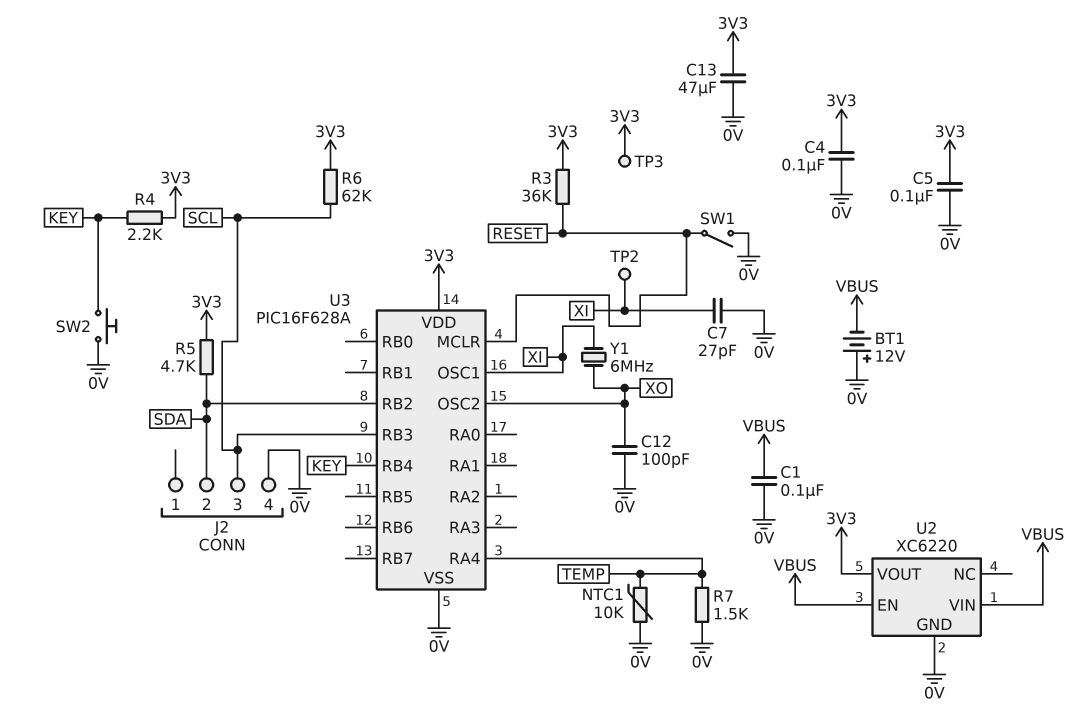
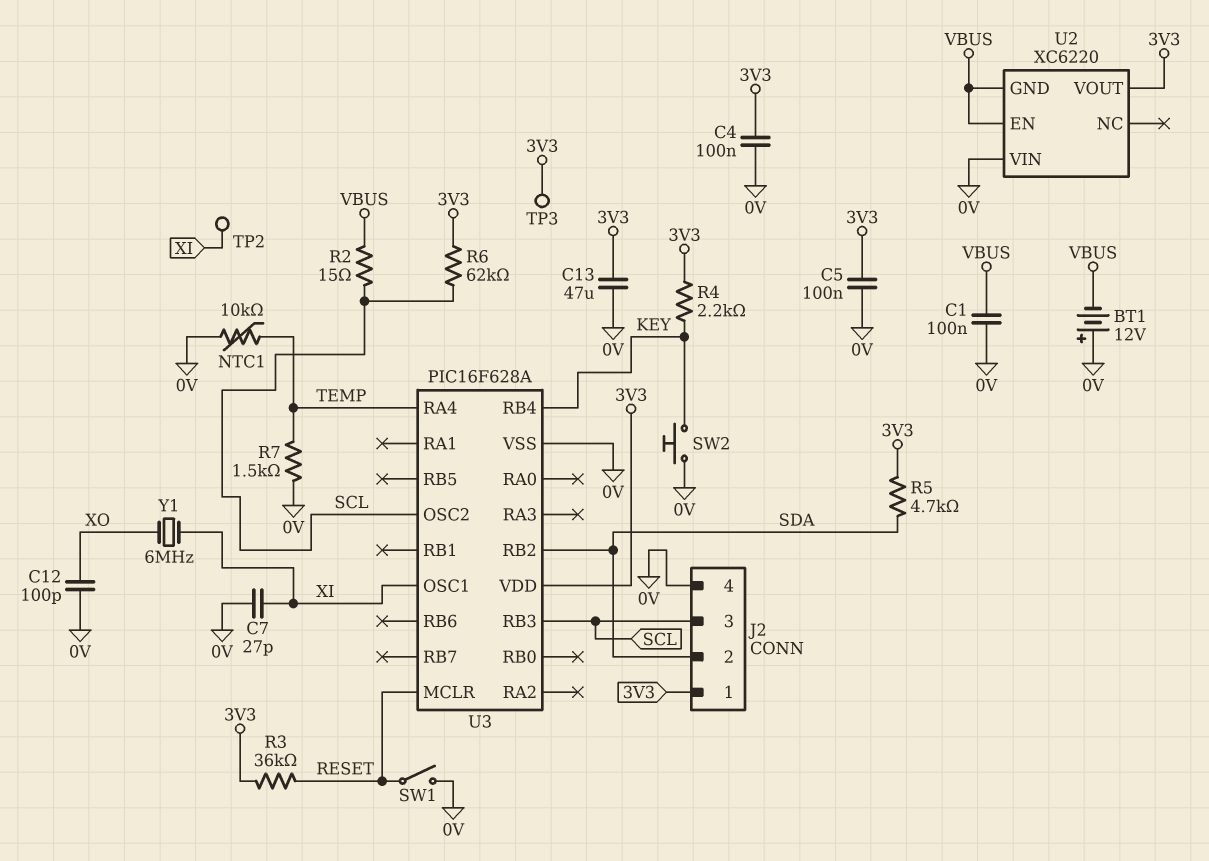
J2 pin 1: none -> 3V3
R2: none -> 15 (SCL, VBUS)
U2 pin GND: 0V -> VBUS
U2 pin VIN: VBUS -> 0V
U3 pin OSC2: XO -> SCL

